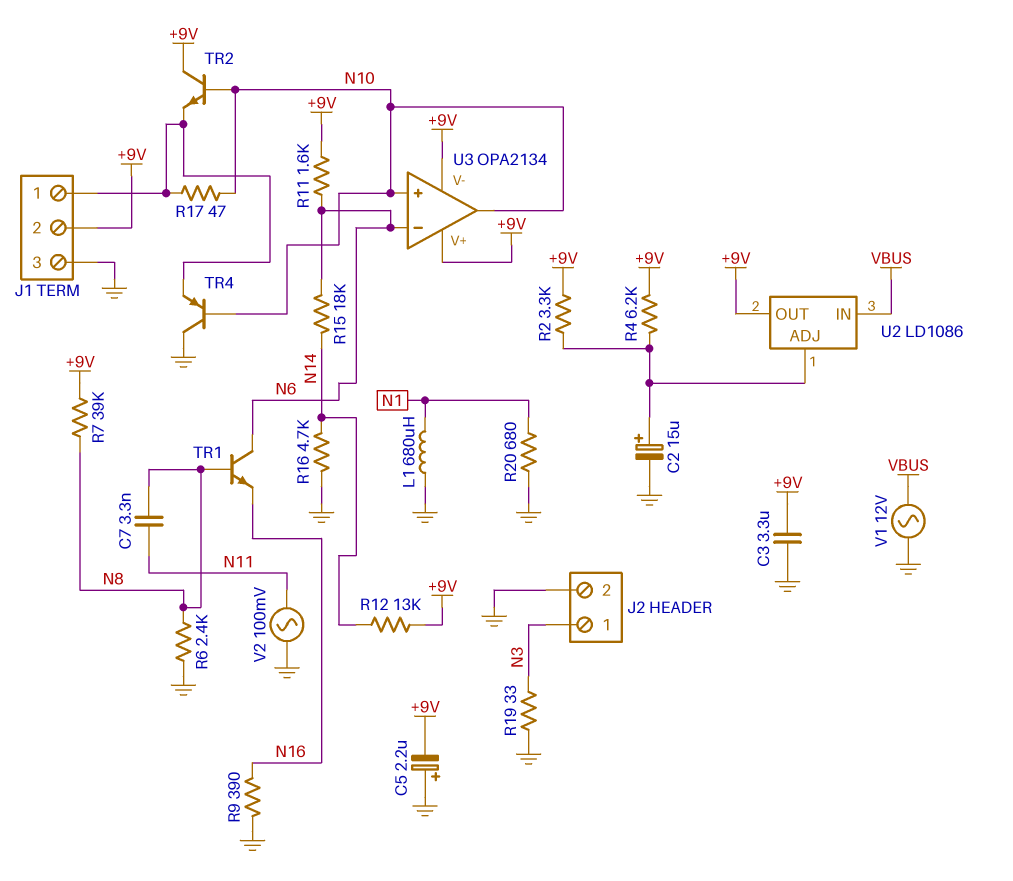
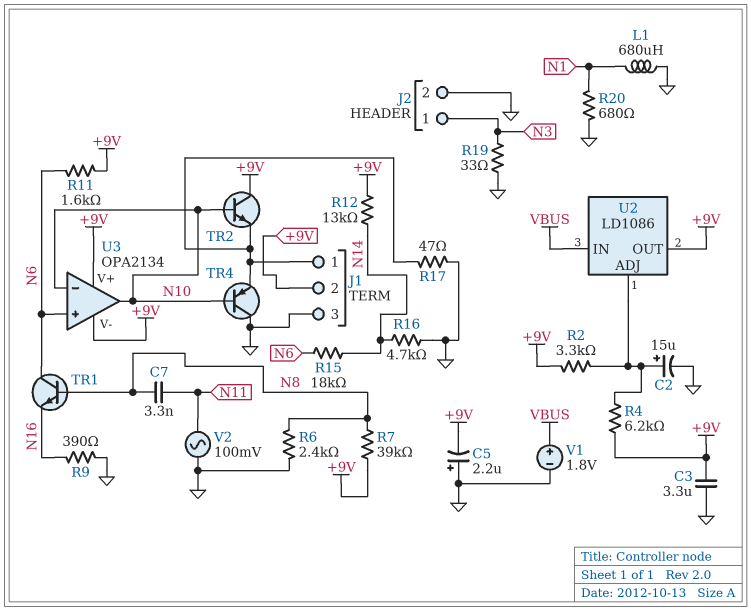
R17: 47 (J1/1, N10) -> 47 (GND, J1/1)
U3 pin in+: N10 -> N6
U3 pin in-: N6 -> N10
V1: AC 12V (GND, VBUS) -> 1.8V (plus VBUS, minus GND)

